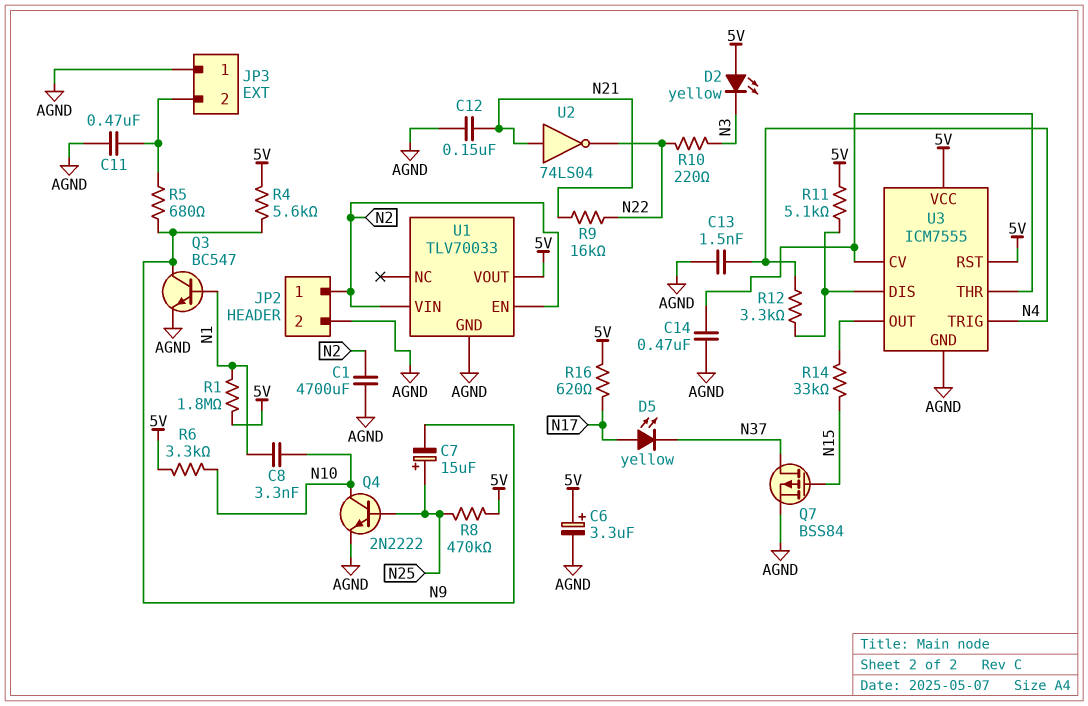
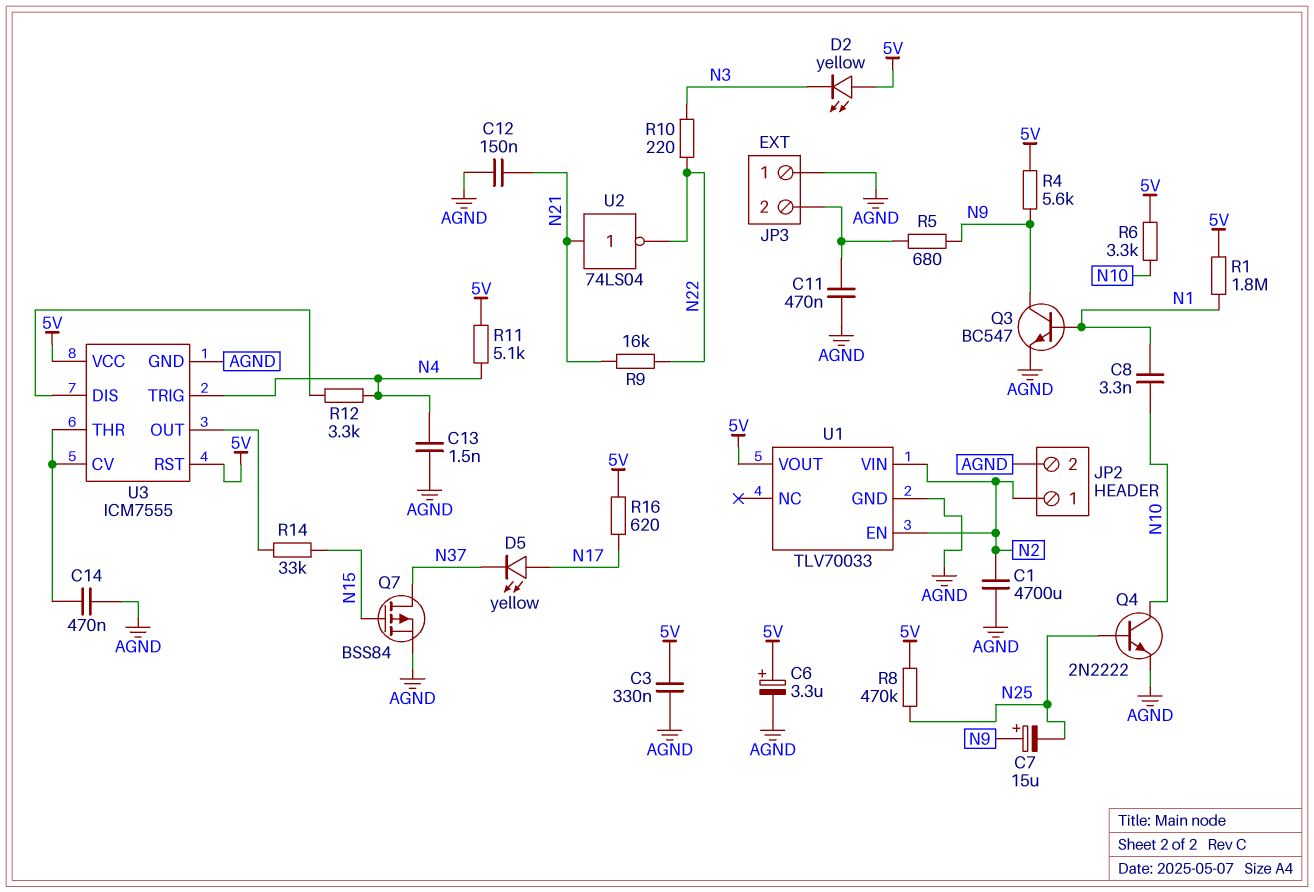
C3: none -> 330nF (5V, AGND)
C7: 15uF (plus N25, minus N9) -> 15uF (plus N9, minus N25)
R11: 5.1k (5V, U3/DIS) -> 5.1k (5V, N4)

